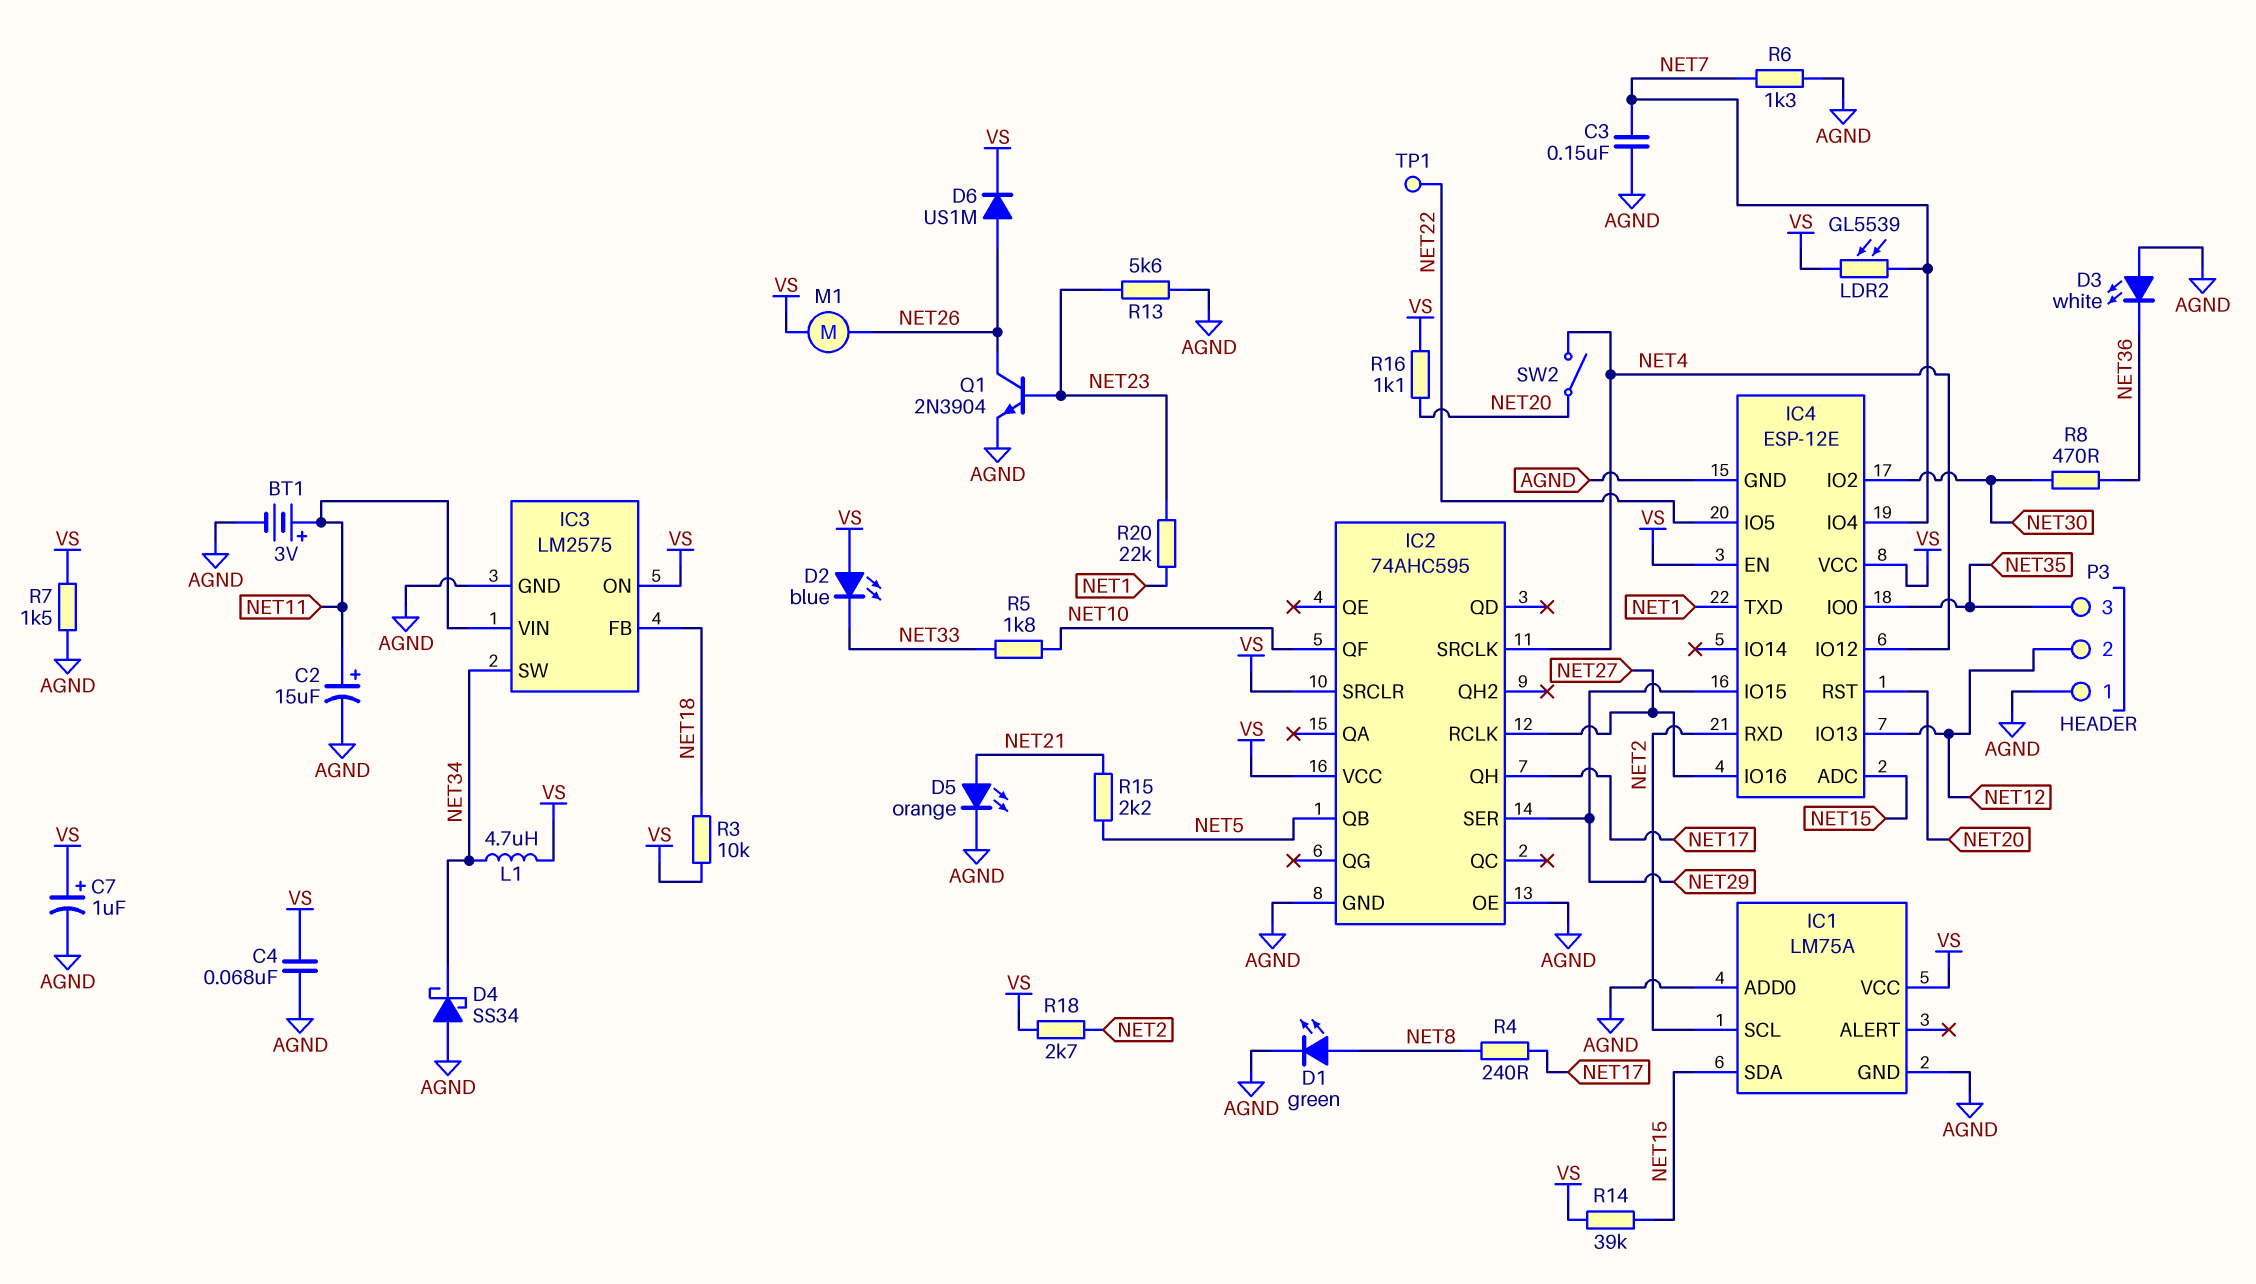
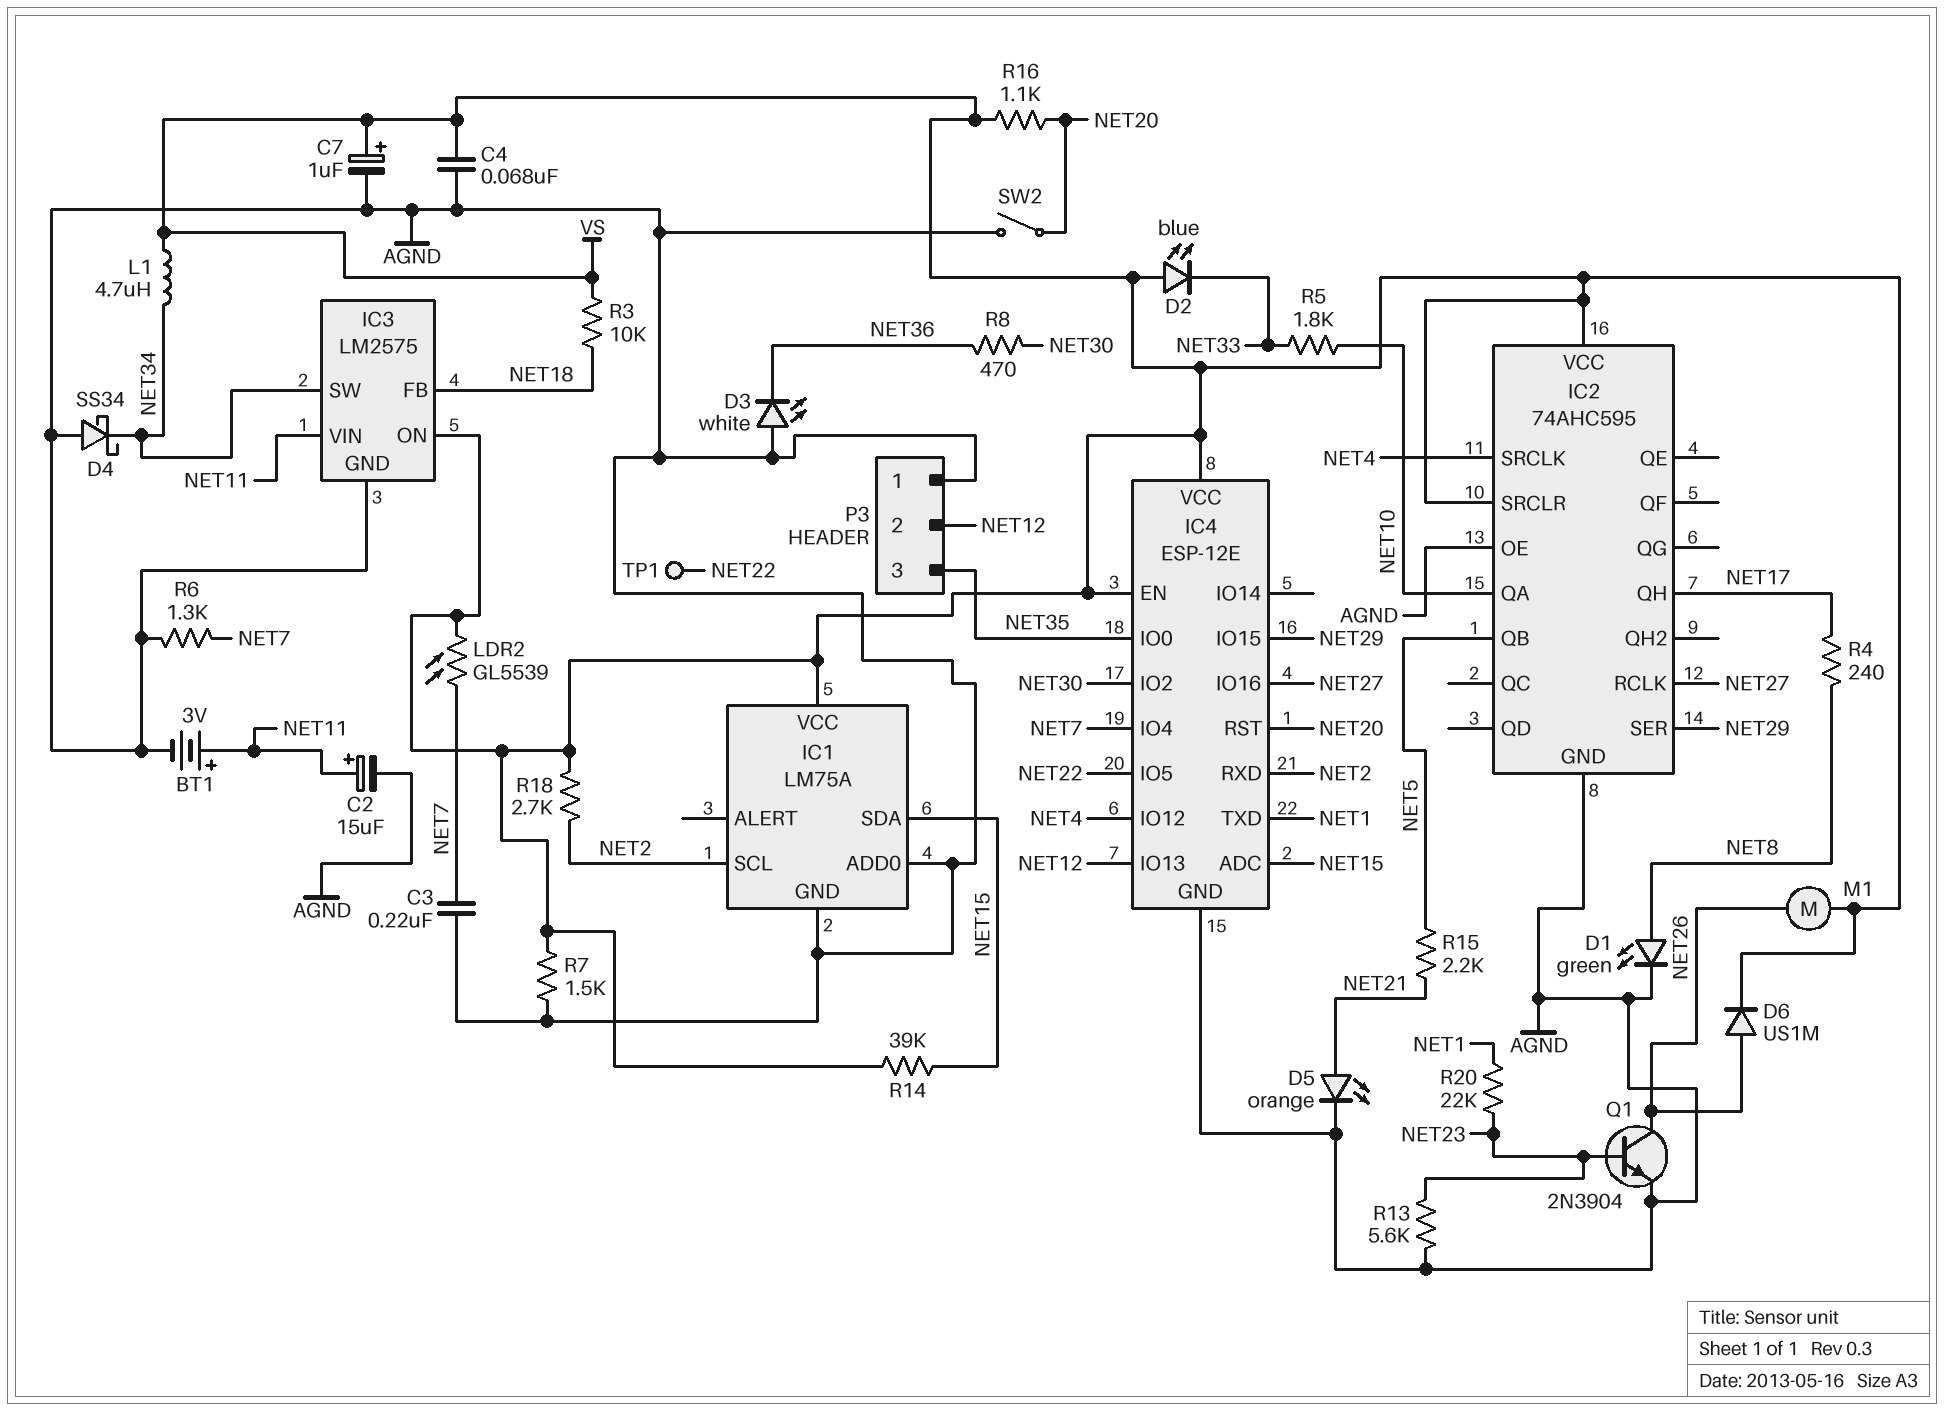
C3: 150nF (AGND, NET7) -> 220nF (AGND, NET7)
IC2 pin QA: none -> NET10
IC2 pin QF: NET10 -> none
SW2: switch (NET4, NET20) -> switch (AGND, NET20)

